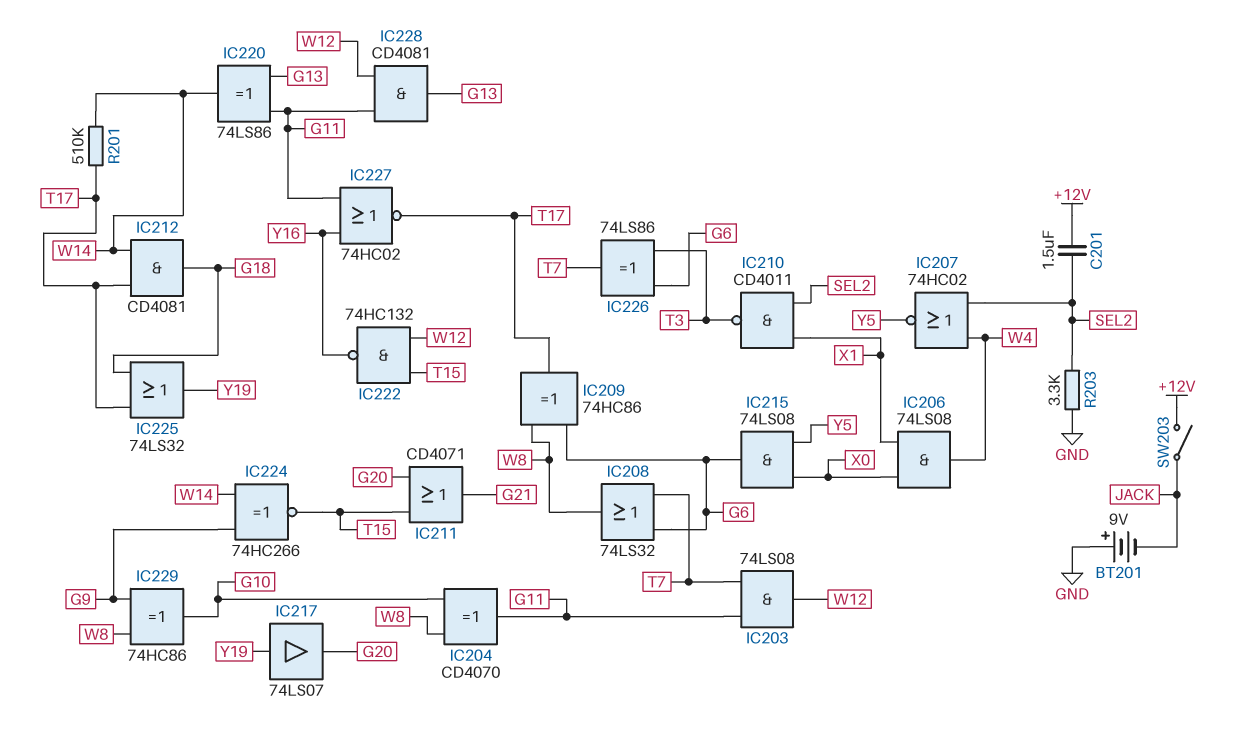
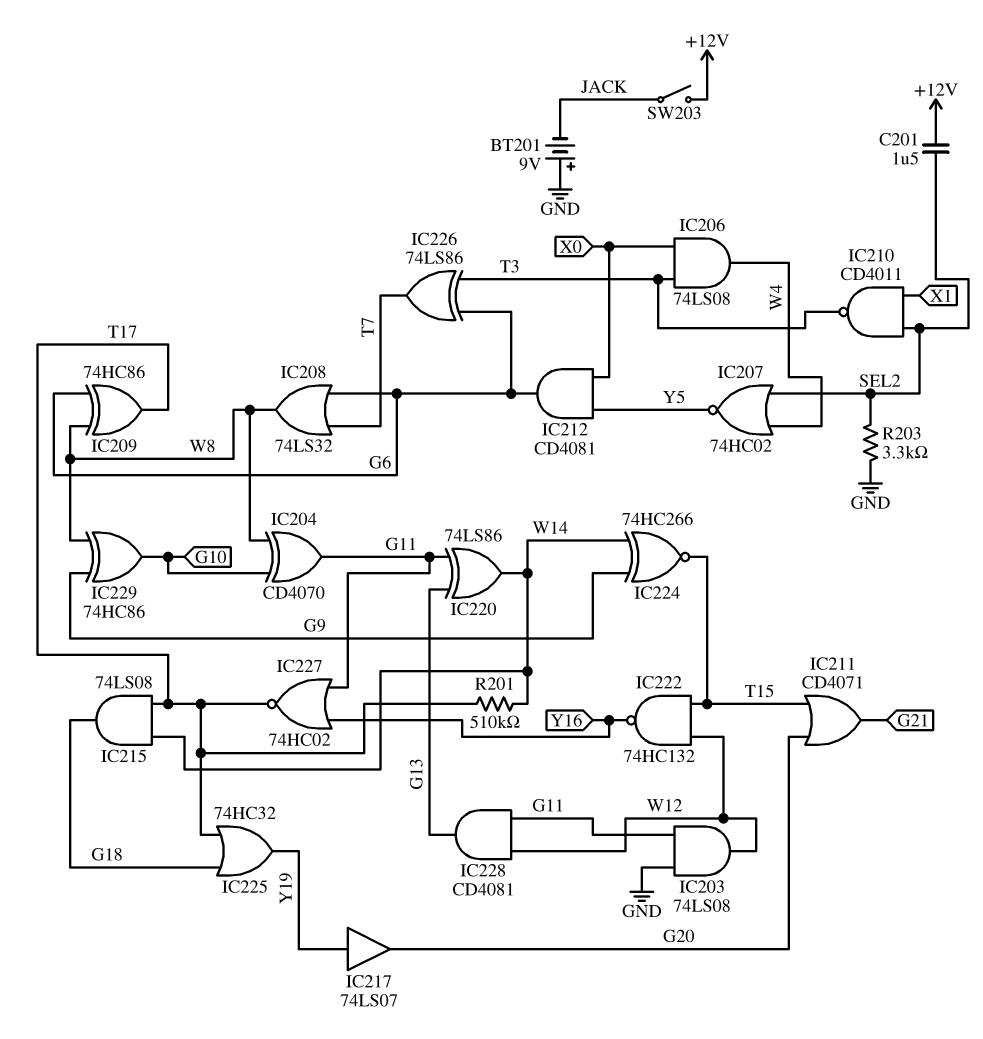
IC203: AND 74LS08 (in G11, in T7, out W12) -> AND 74LS08 (in G11, in GND, out W12)
IC206: AND 74LS08 (in X0, in X1, out W4) -> AND 74LS08 (in T3, in X0, out W4)
IC212: AND CD4081 (in T17, in W14, out G18) -> AND CD4081 (in X0, in Y5, out G6)
IC215: AND 74LS08 (in X0, in Y5, out G6) -> AND 74LS08 (in T17, in W14, out G18)
IC225: OR 74LS32 (in G18, in T17, out Y19) -> OR 74HC32 (in G18, in T17, out Y19)

